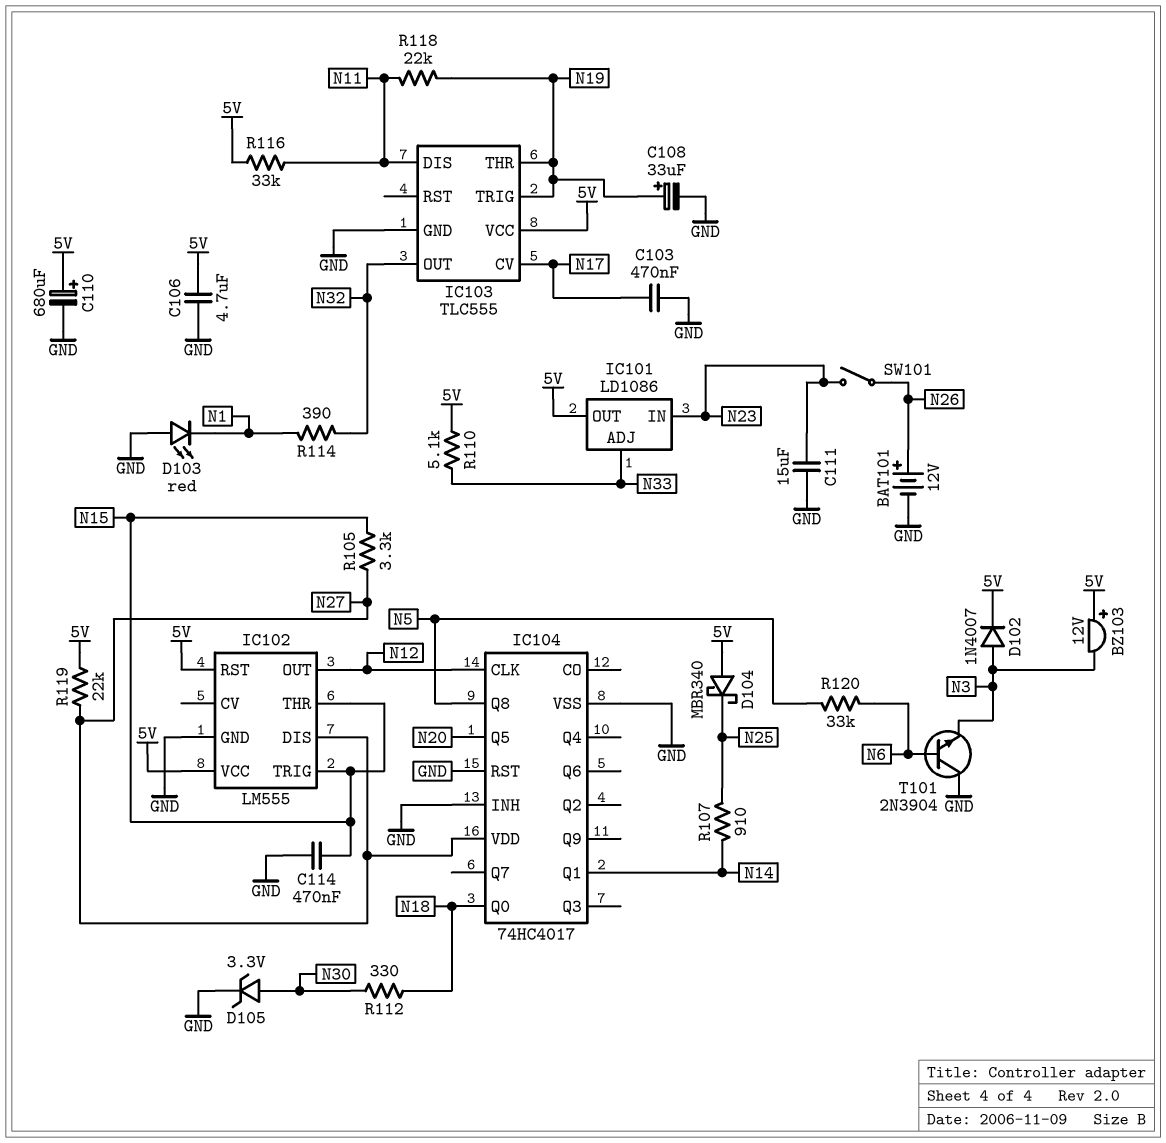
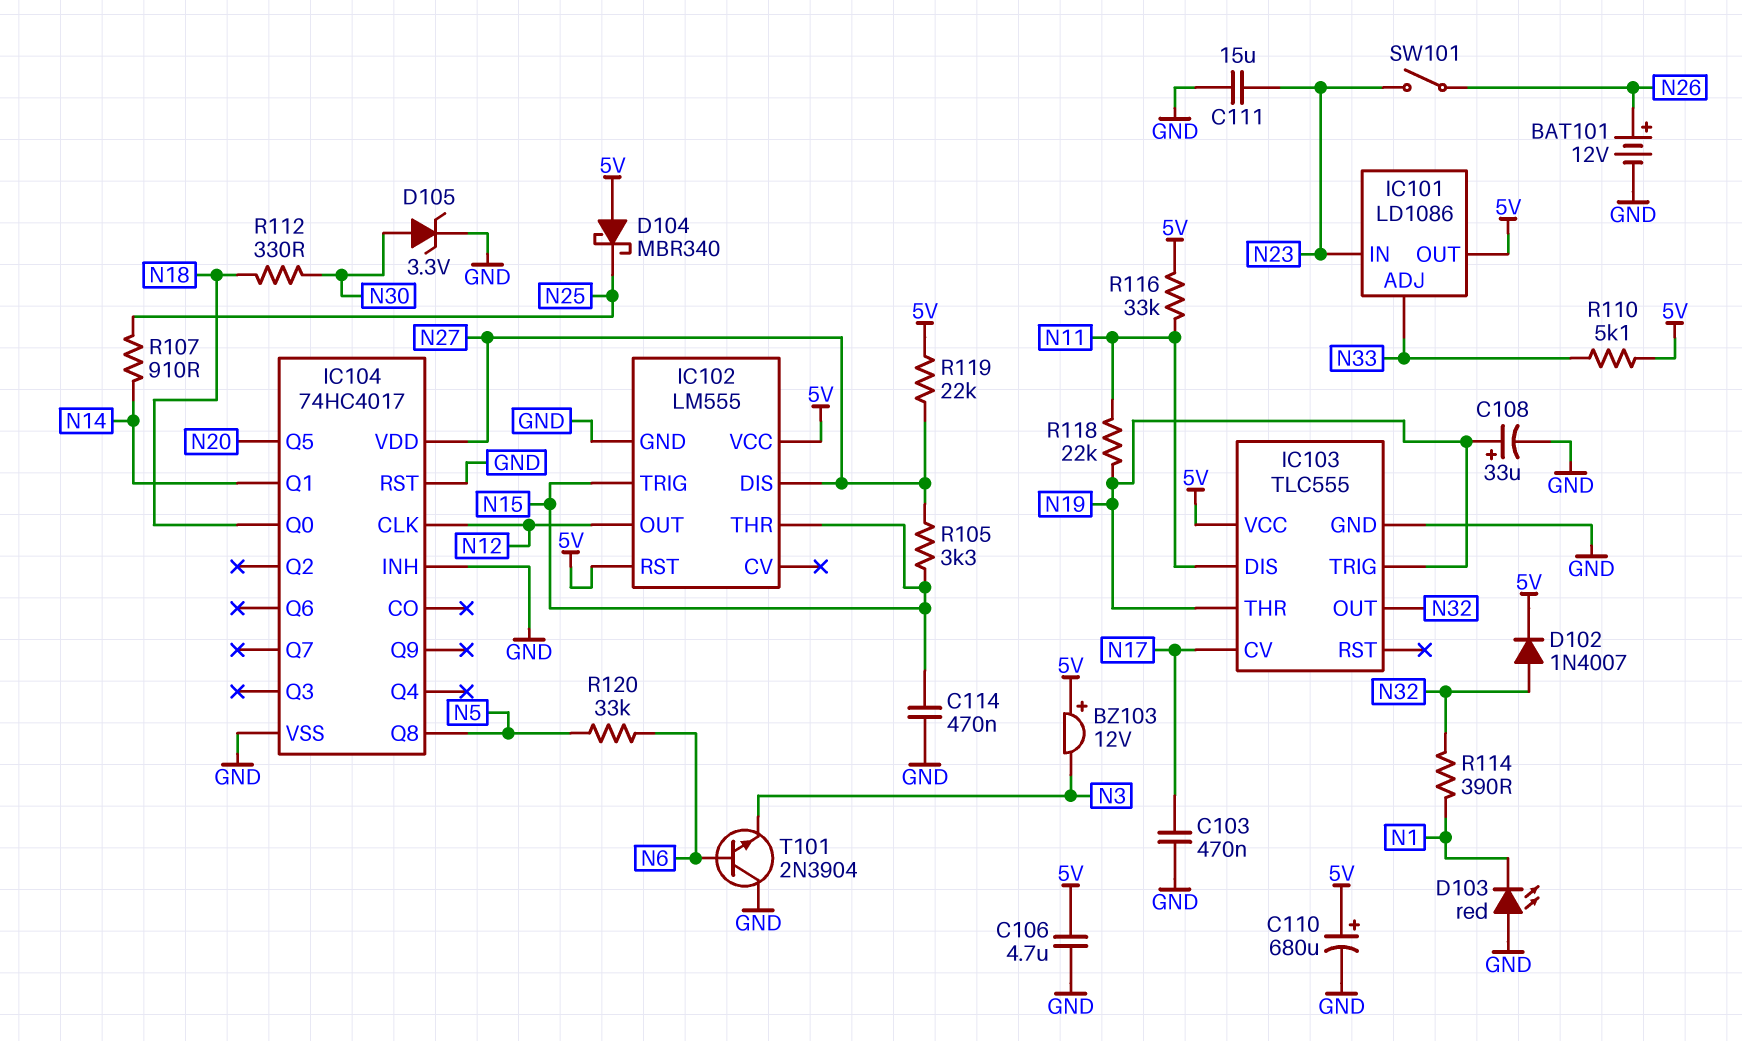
D102: diode 1N4007 (A N3, K 5V) -> diode 1N4007 (A N32, K 5V)

